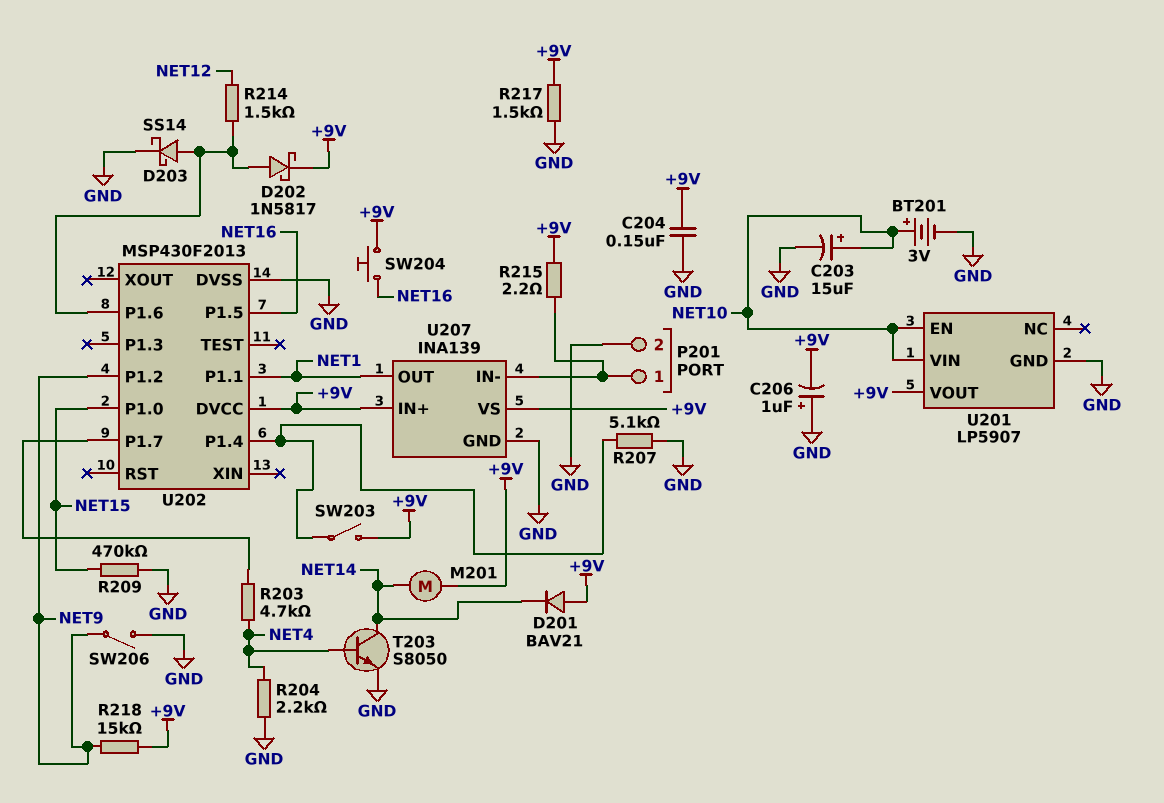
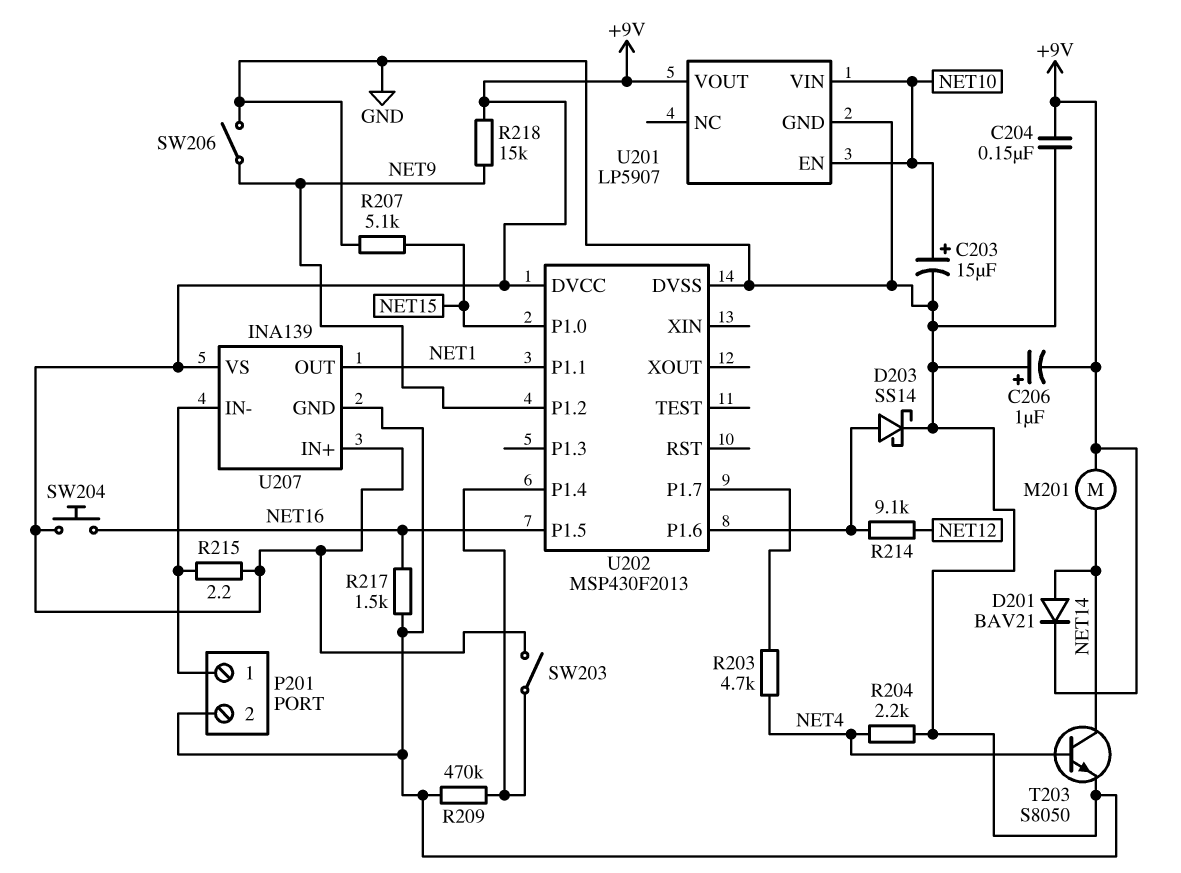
BT201: 3V (plus NET10, minus GND) -> none
D201: diode BAV21 (A +9V, K NET14) -> diode BAV21 (A NET14, K +9V)
D202: schottky 1N5817 (A U202/P1.6, K +9V) -> none
R207: 5.1k (GND, U202/P1.4) -> 5.1k (GND, NET15)
R209: 470k (GND, NET15) -> 470k (GND, U202/P1.4)
R214: 1.5k (NET12, U202/P1.6) -> 9.1k (NET12, U202/P1.6)
R217: 1.5k (+9V, GND) -> 1.5k (GND, NET16)

